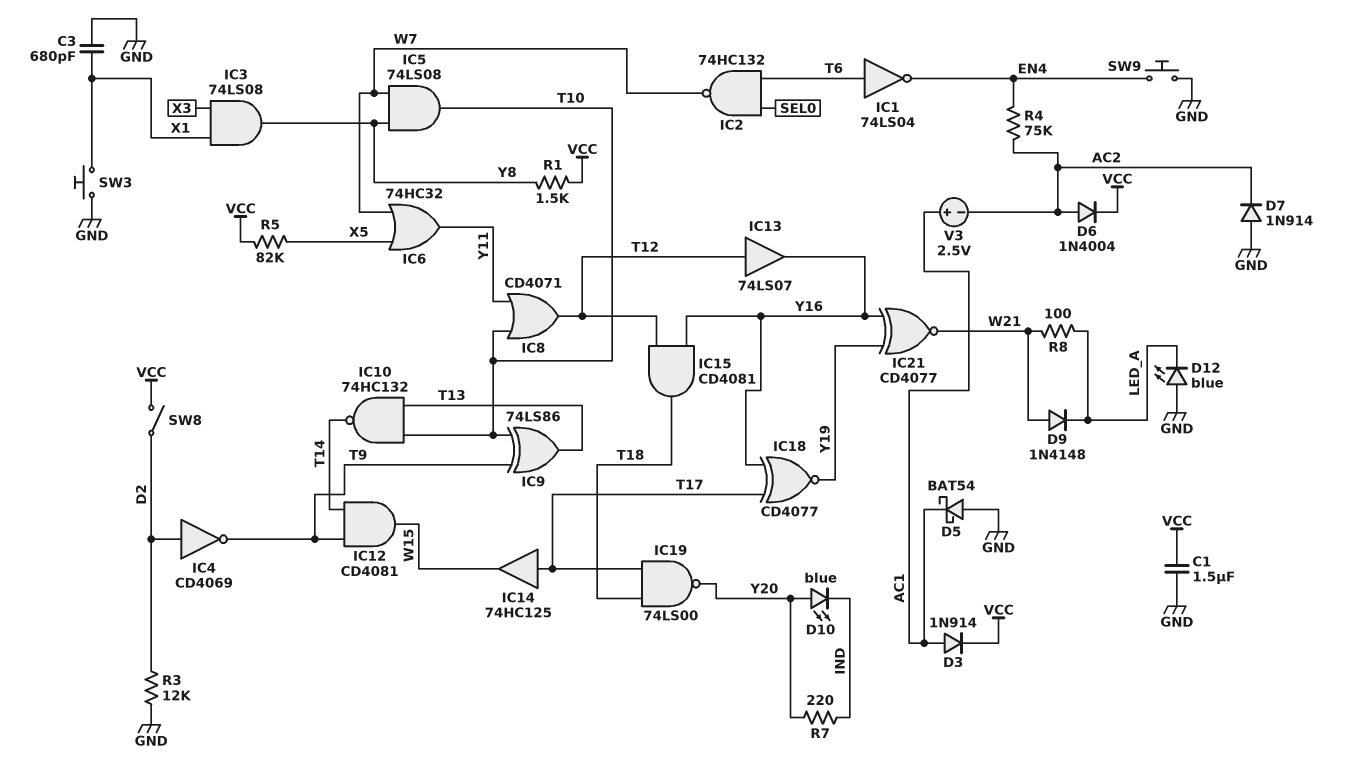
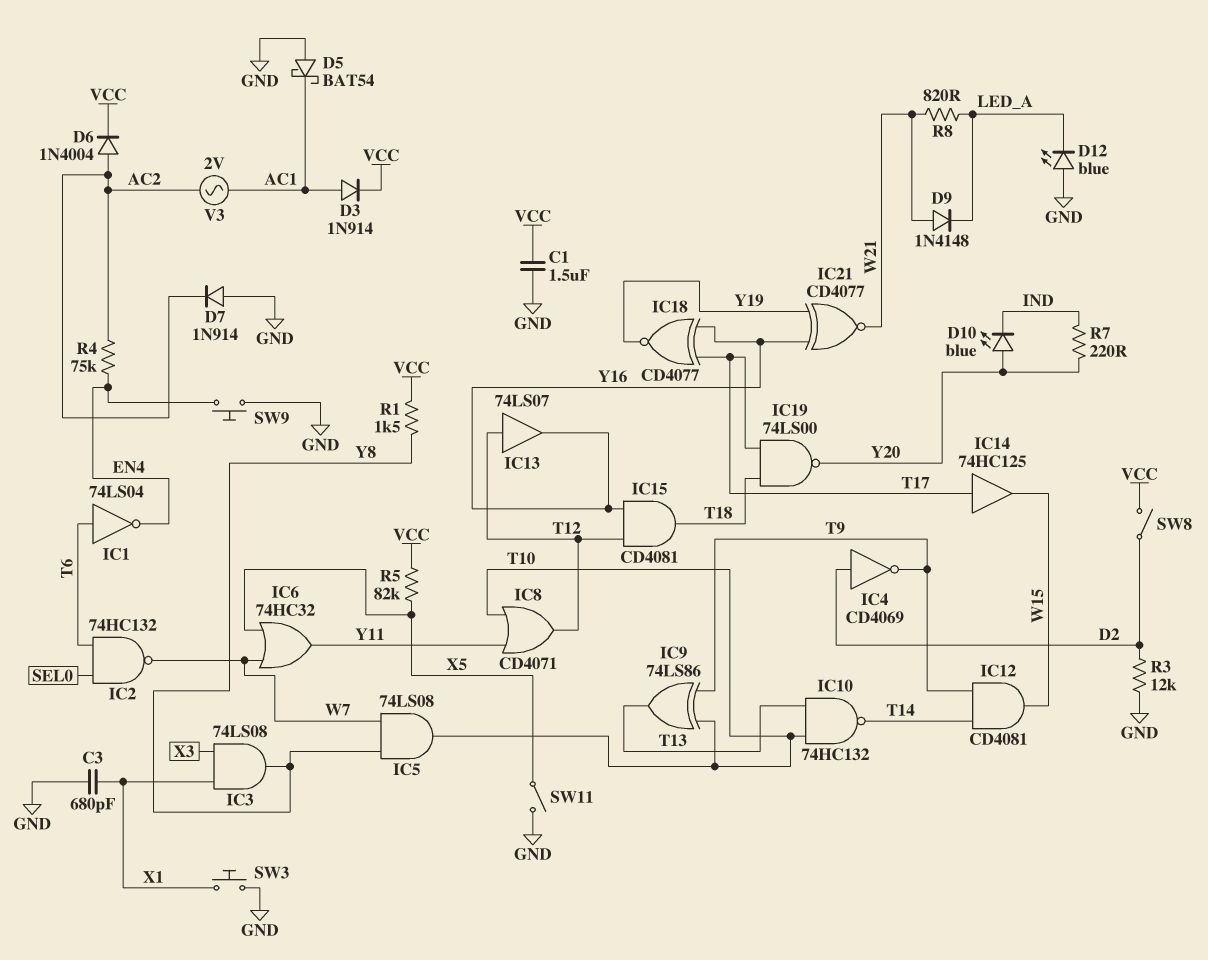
R8: 100 (LED_A, W21) -> 820 (LED_A, W21)
SW11: none -> switch (GND, X5)
V3: 2.5V (plus AC1, minus AC2) -> AC 2V (AC1, AC2)

